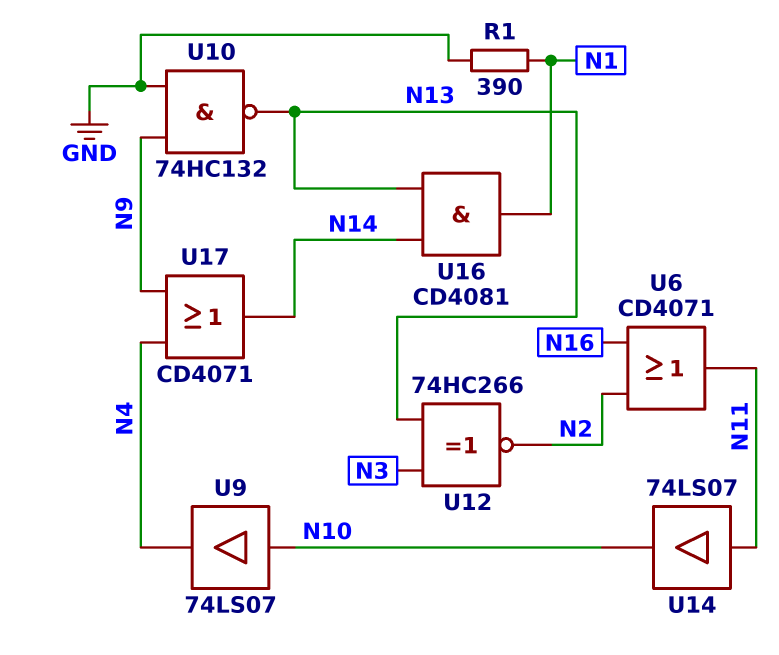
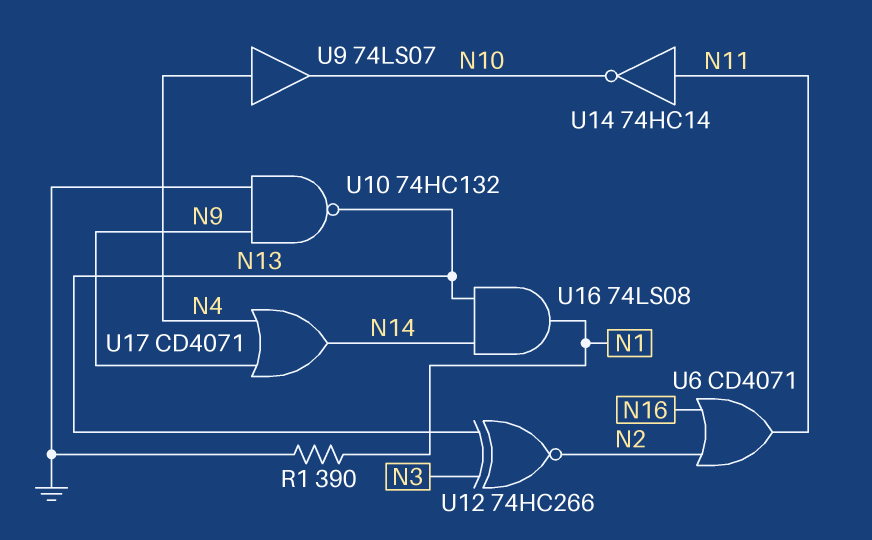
U9: buffer 74LS07 (in N10, out N4) -> buffer 74LS07 (in N4, out N10)
U14: buffer 74LS07 (in N11, out N10) -> NOT 74HC14 (in N11, out N10)
U16: AND CD4081 (in N13, in N14, out N1) -> AND 74LS08 (in N13, in N14, out N1)

